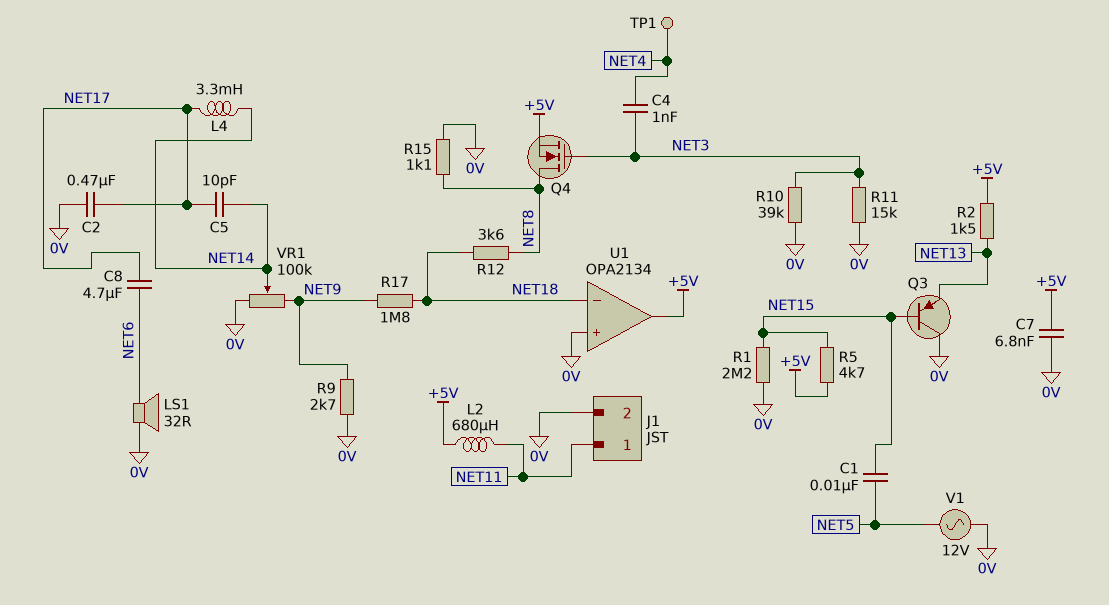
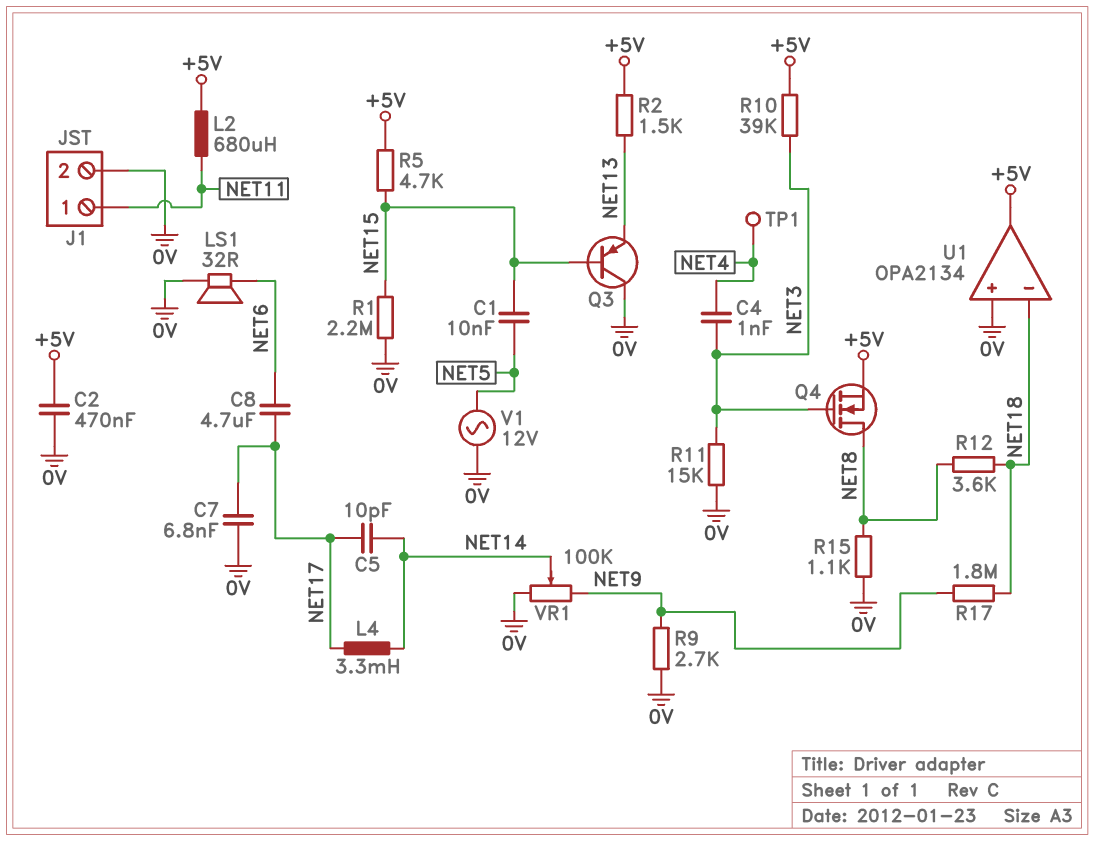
C2: 470nF (0V, NET17) -> 470nF (+5V, 0V)
C7: 6.8nF (+5V, 0V) -> 6.8nF (0V, NET17)
R10: 39k (0V, NET3) -> 39k (+5V, NET3)

